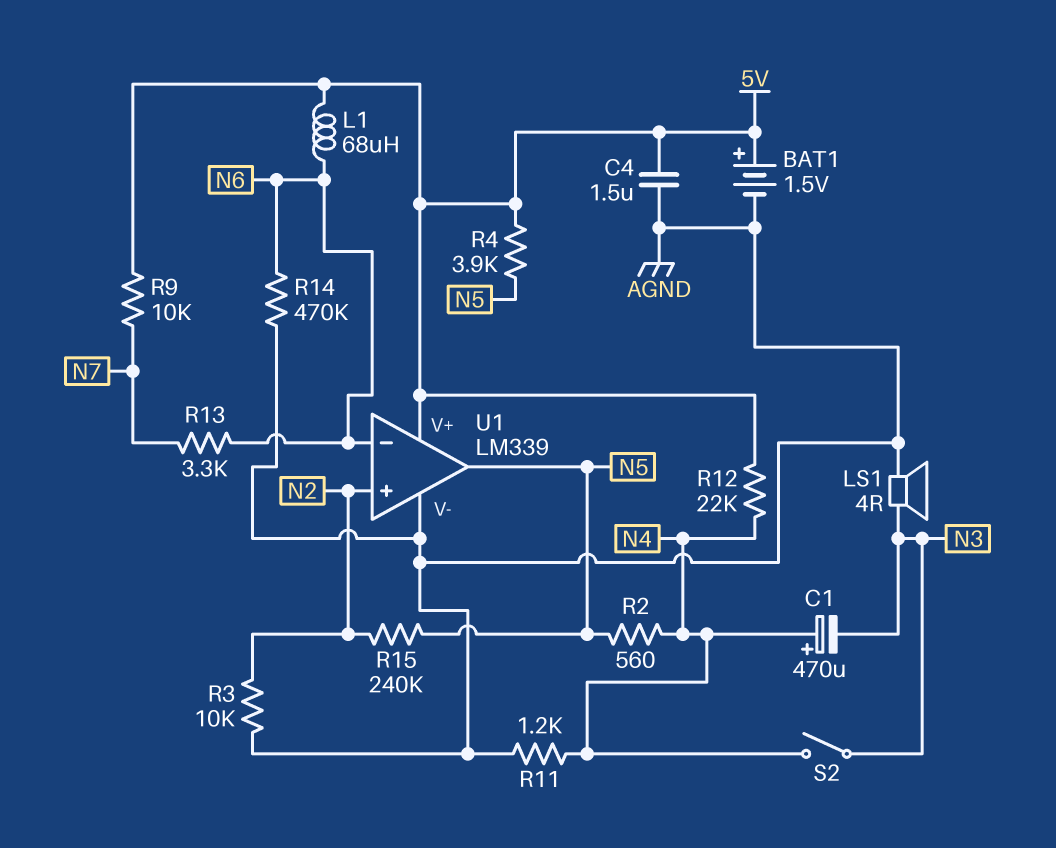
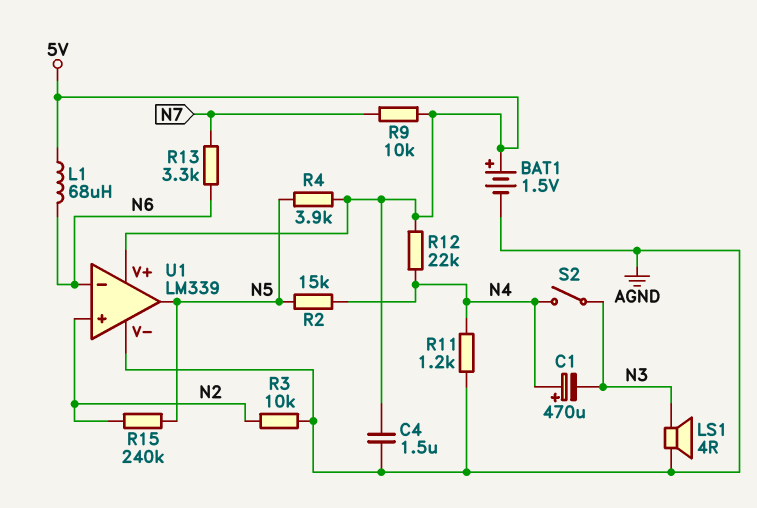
R2: 560 (N4, N5) -> 15k (N4, N5)
R14: 470k (AGND, N6) -> none

